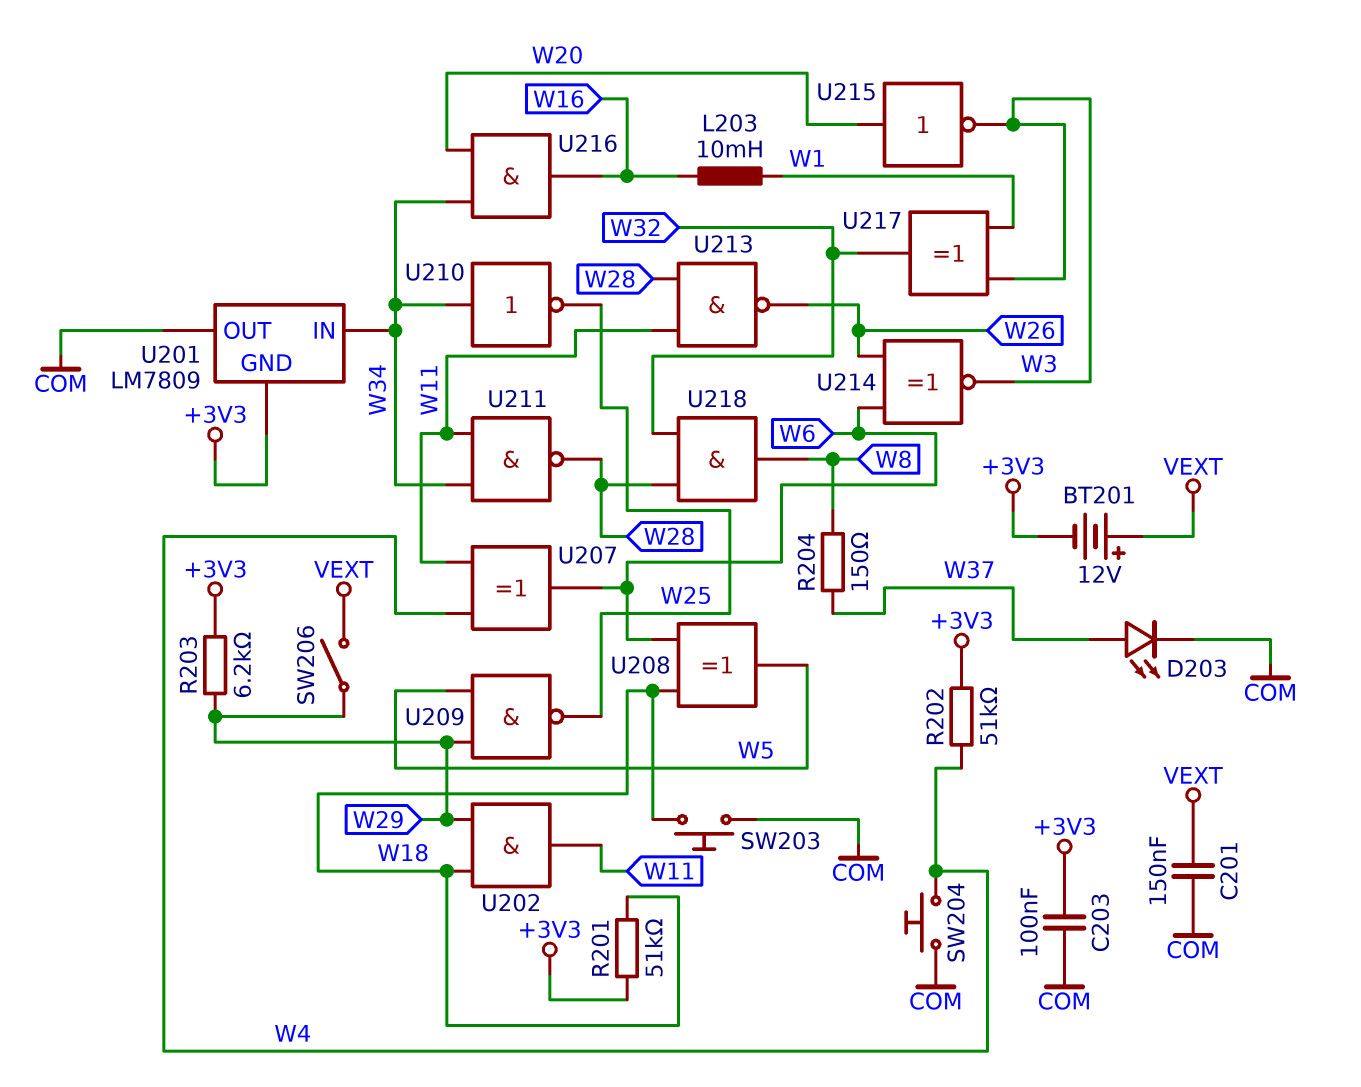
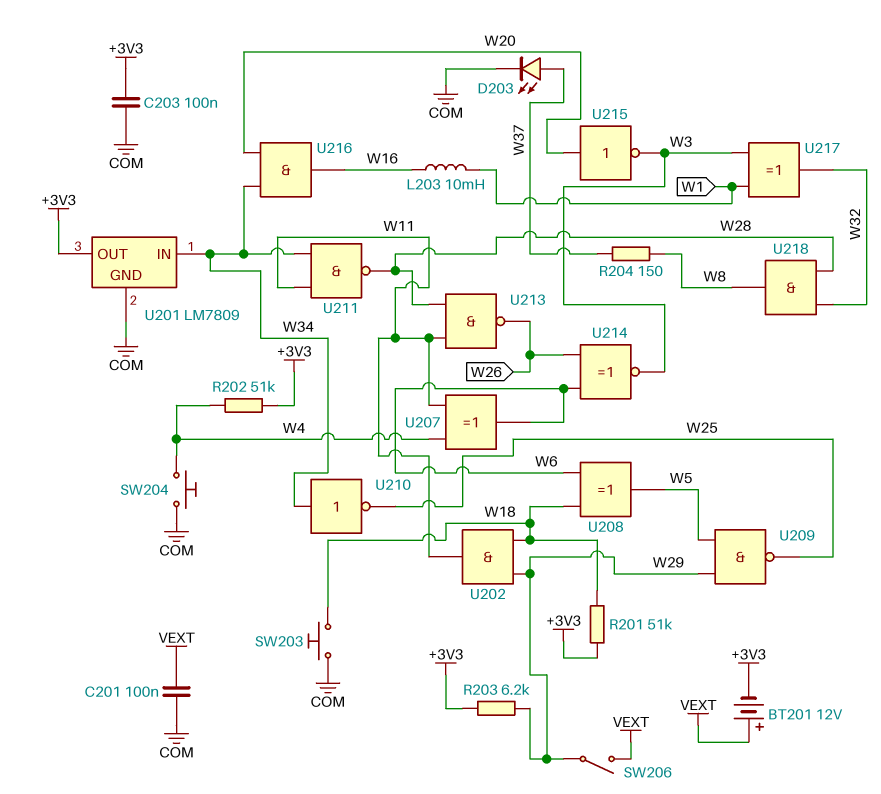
C201: 150nF (COM, VEXT) -> 100nF (COM, VEXT)
U201 pin GND: +3V3 -> COM
U201 pin OUT: COM -> +3V3

